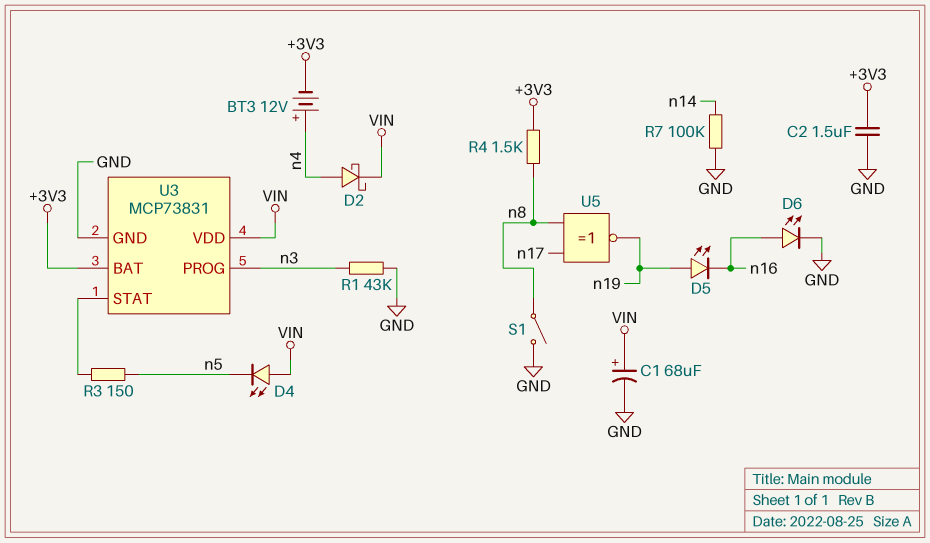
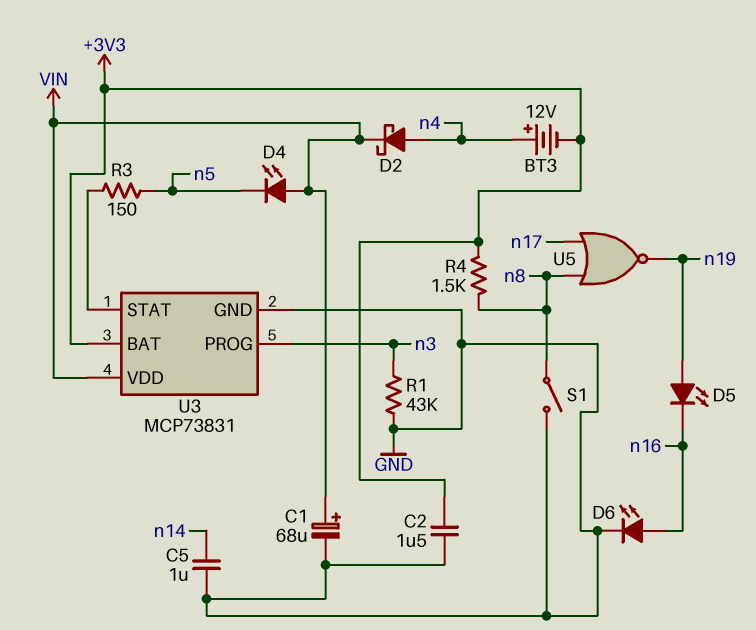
C5: none -> 1uF (GND, n14)
R7: 100k (GND, n14) -> none
U5: XNOR (in n8, in n17, out n19) -> NOR (in n8, in n17, out n19)

